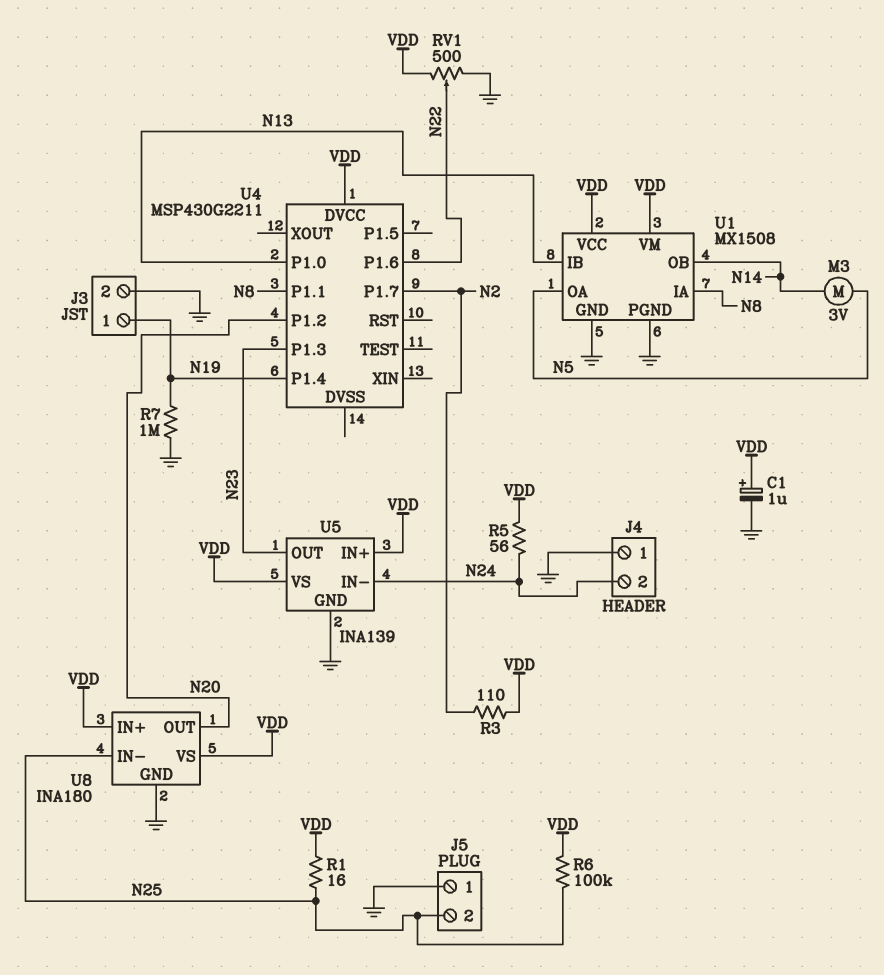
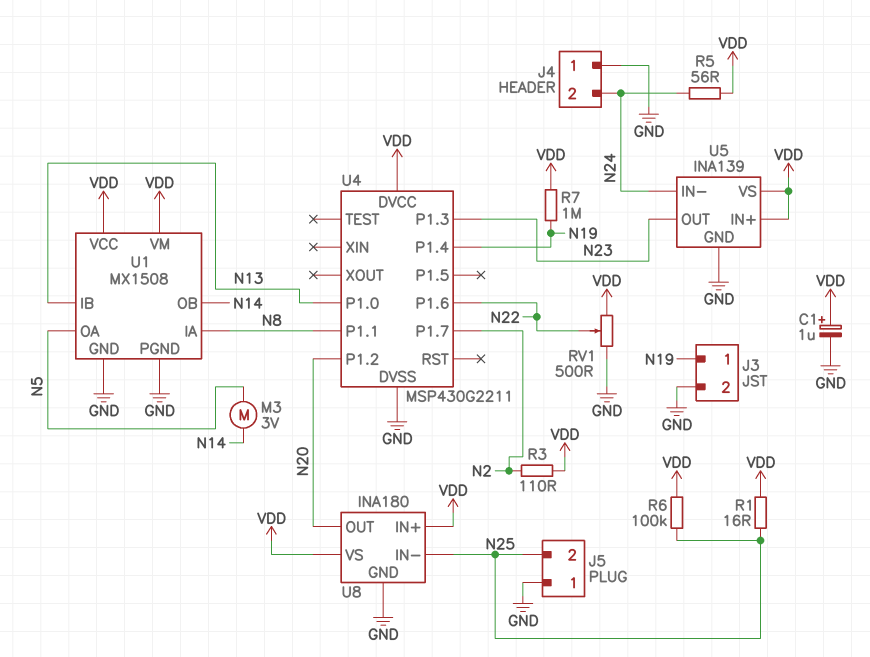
R7: 1M (GND, N19) -> 1M (N19, VDD)
U4 pin DVSS: none -> GND

